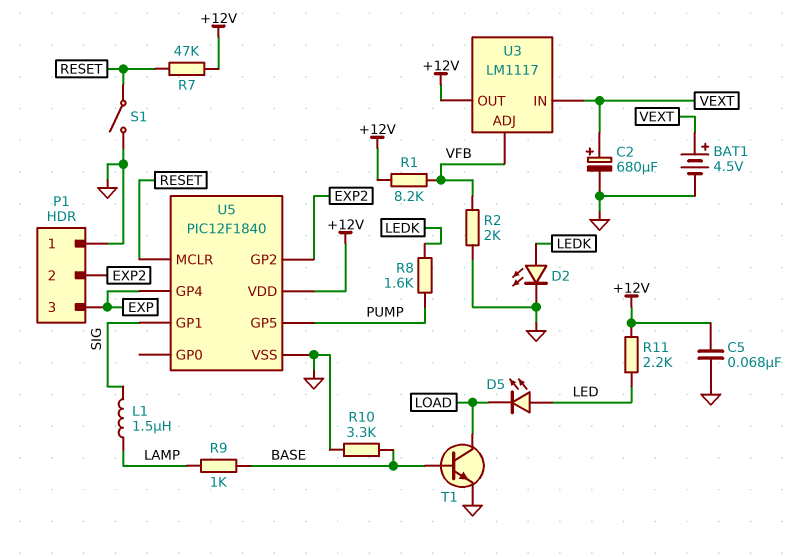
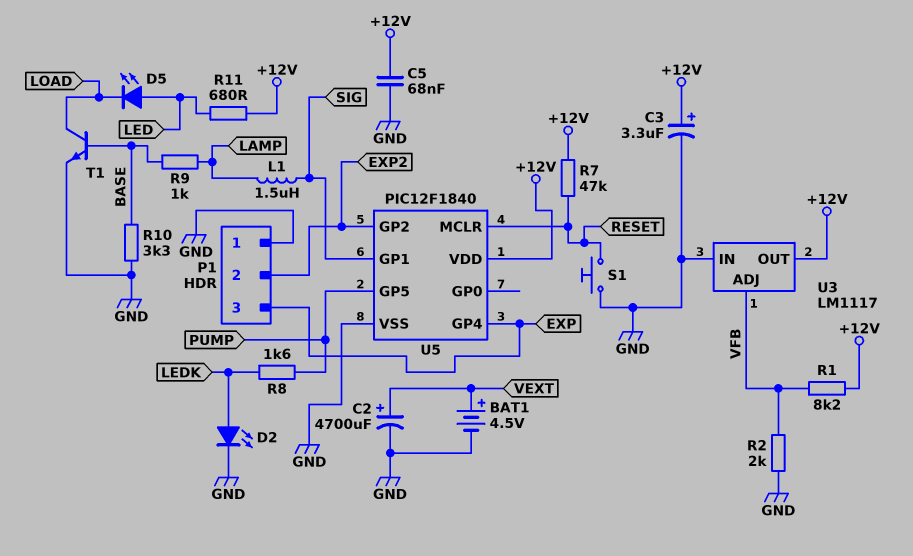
C2: 680uF (plus VEXT, minus GND) -> 4700uF (plus VEXT, minus GND)
C3: none -> 3.3uF (plus +12V, minus GND)
R11: 2.2k (+12V, LED) -> 680 (+12V, LED)
S1: switch (GND, RESET) -> button (GND, RESET)
U3 pin IN: VEXT -> GND

